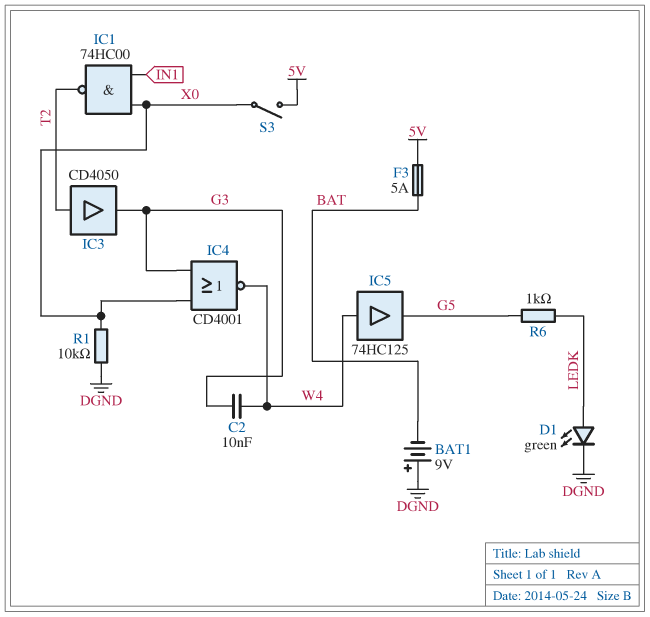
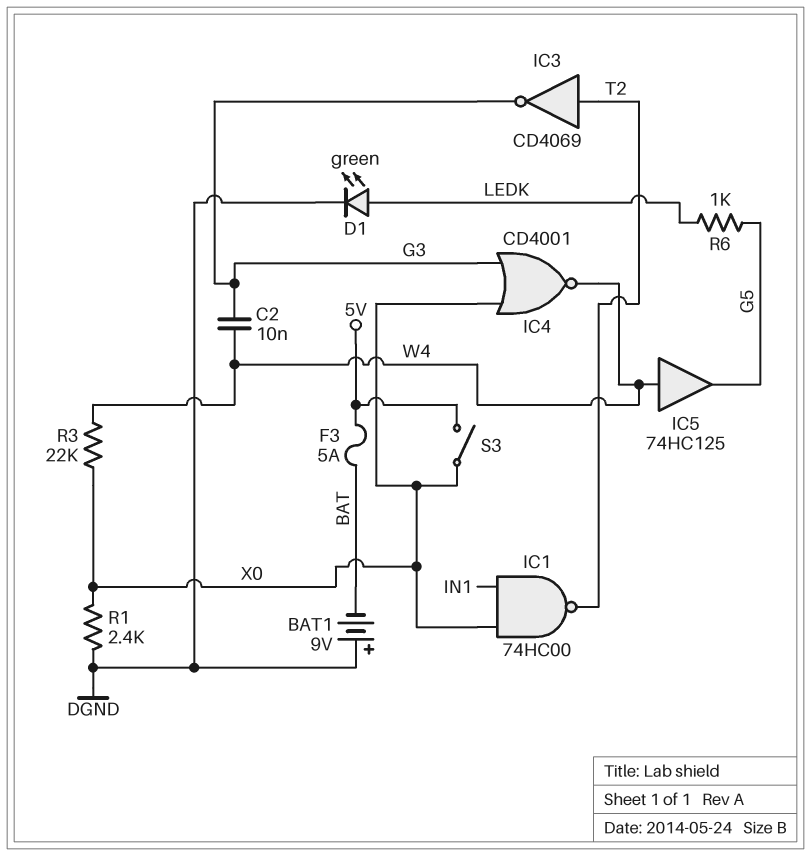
IC3: buffer CD4050 (in T2, out G3) -> NOT CD4069 (in T2, out G3)
R1: 10k (DGND, X0) -> 2.4k (DGND, X0)
R3: none -> 22k (W4, X0)

